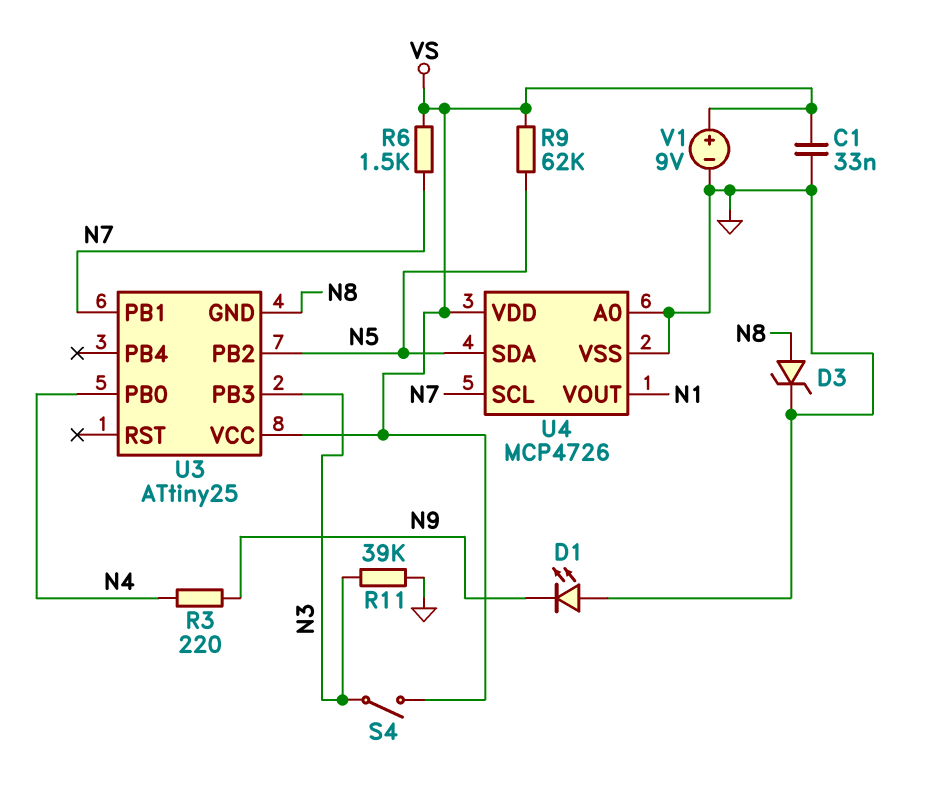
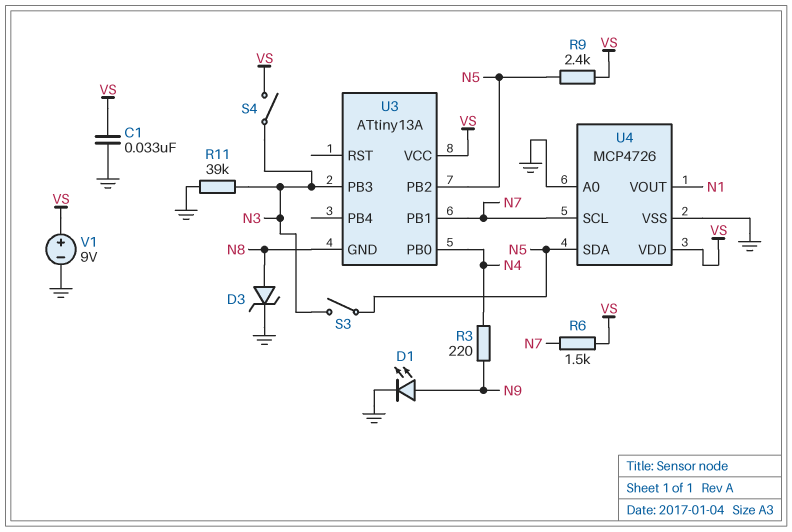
D1: LED (A GND, K N9) -> LED (A N9, K GND)
R9: 62k (N5, VS) -> 2.4k (N5, VS)
S3: none -> switch (N3, N5)
U3: ATtiny25 -> ATtiny13A

